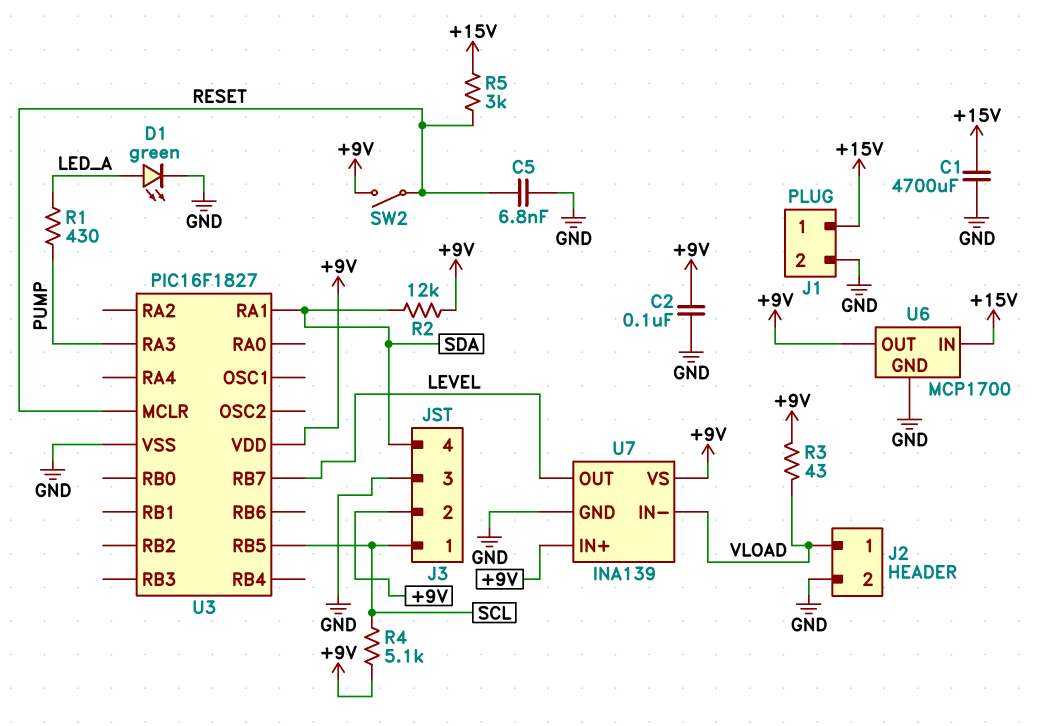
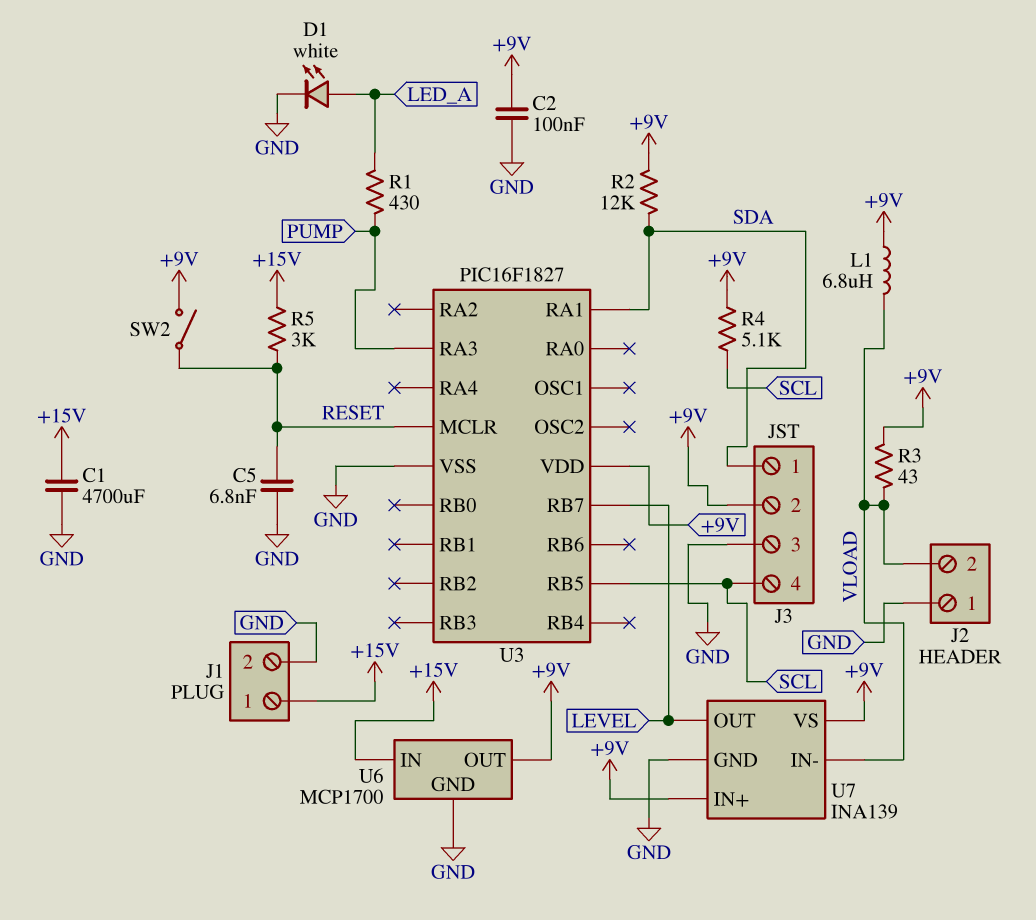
D1: LED green (A LED_A, K GND) -> LED white (A LED_A, K GND)
J2 pin 1: VLOAD -> GND
J2 pin 2: GND -> VLOAD
J3 pin 1: SCL -> SDA
J3 pin 4: SDA -> SCL
L1: none -> 6.8uH (+9V, VLOAD)

